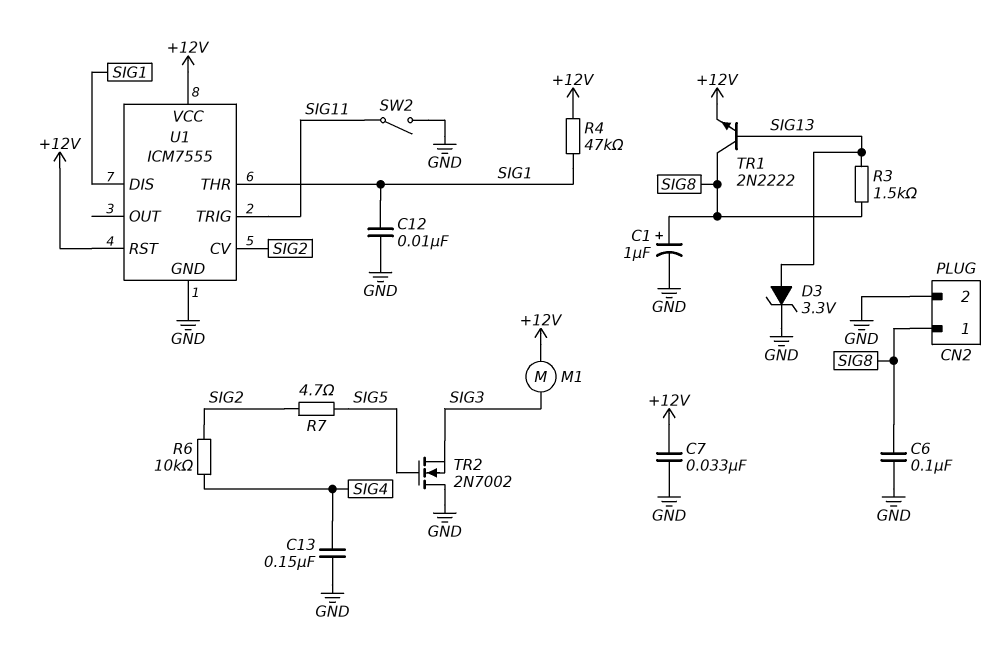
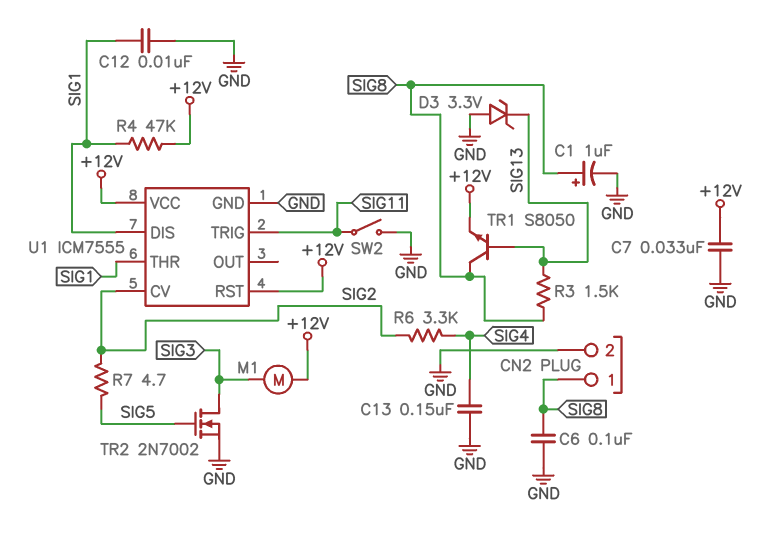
D3: zener 3.3V (A SIG13, K GND) -> zener 3.3V (A GND, K SIG13)
R6: 10k (SIG2, SIG4) -> 3.3k (SIG2, SIG4)
TR1: NPN 2N2222 (B SIG13, C SIG8, E +12V) -> NPN S8050 (B SIG13, C SIG8, E +12V)
TR2: NMOS 2N7002 (G SIG5, D GND, S SIG3) -> NMOS 2N7002 (G SIG5, D SIG3, S GND)

